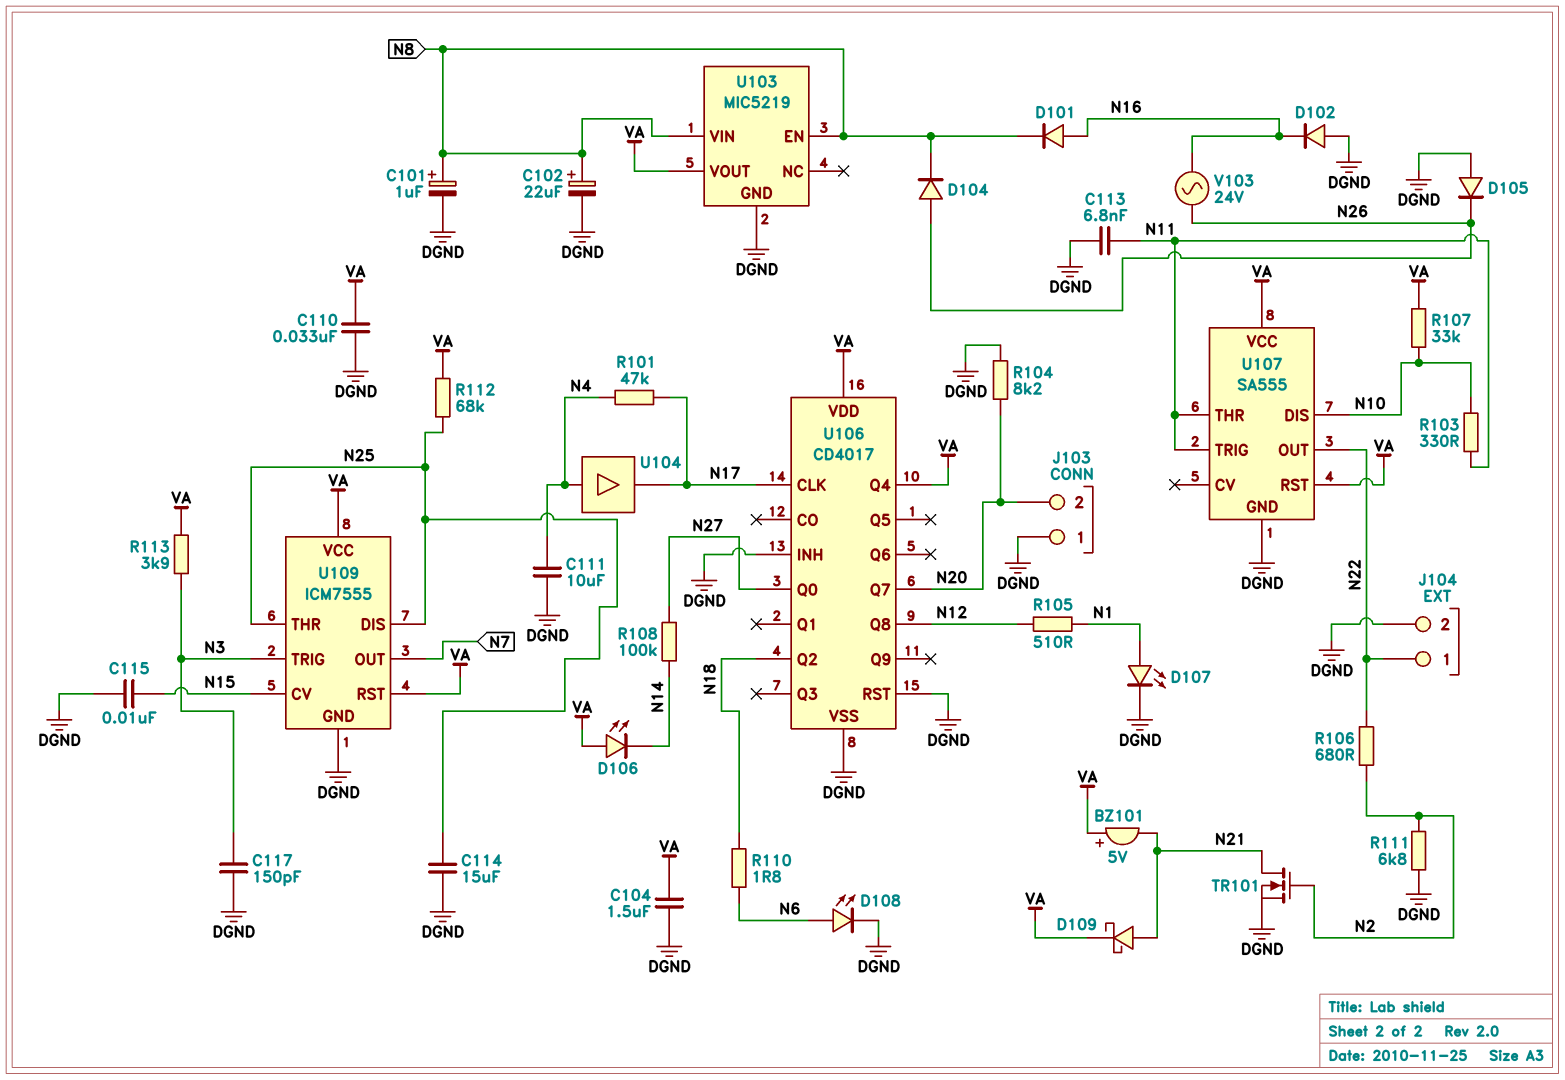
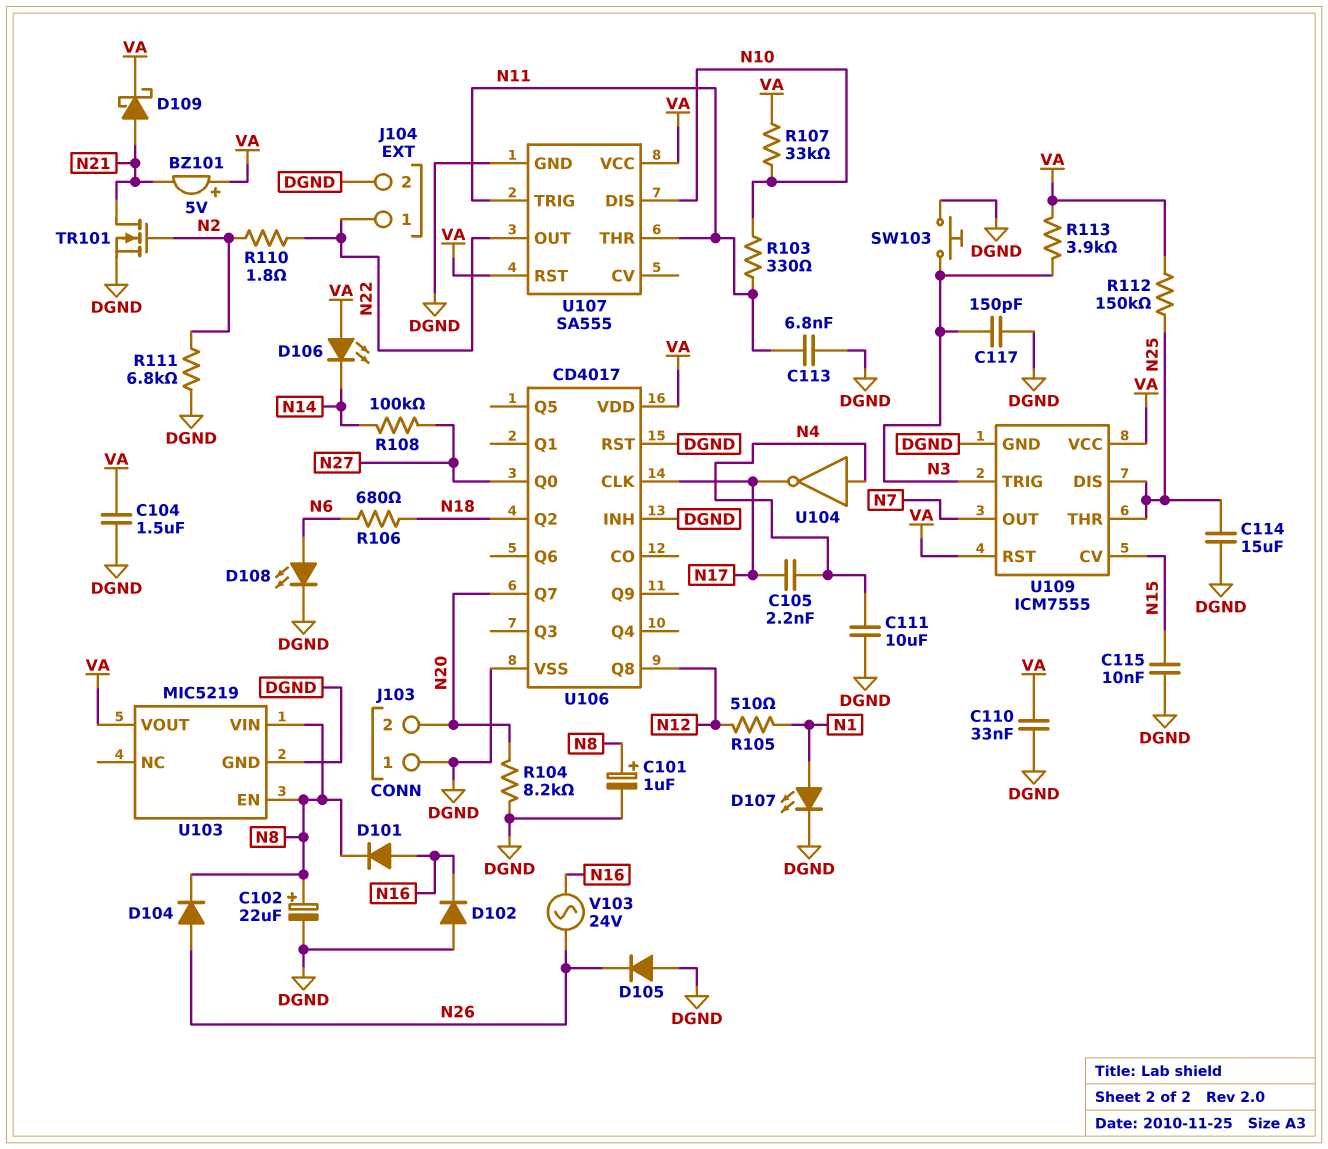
C105: none -> 2.2nF (N4, N17)
R101: 47k (N4, N17) -> none
R106: 680 (N2, N22) -> 680 (N6, N18)
R110: 1.8 (N6, N18) -> 1.8 (N2, N22)
R112: 68k (N25, VA) -> 150k (N25, VA)
SW103: none -> button (DGND, N3)
U104: buffer (in N4, out N17) -> NOT (in N4, out N17)
U106 pin Q4: VA -> none

